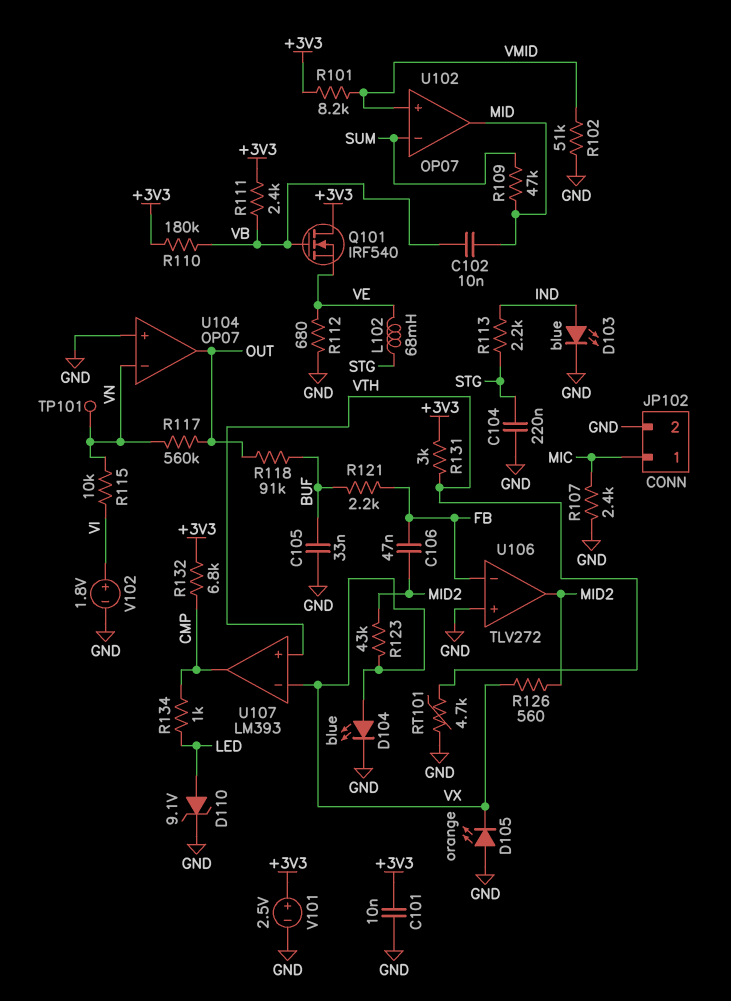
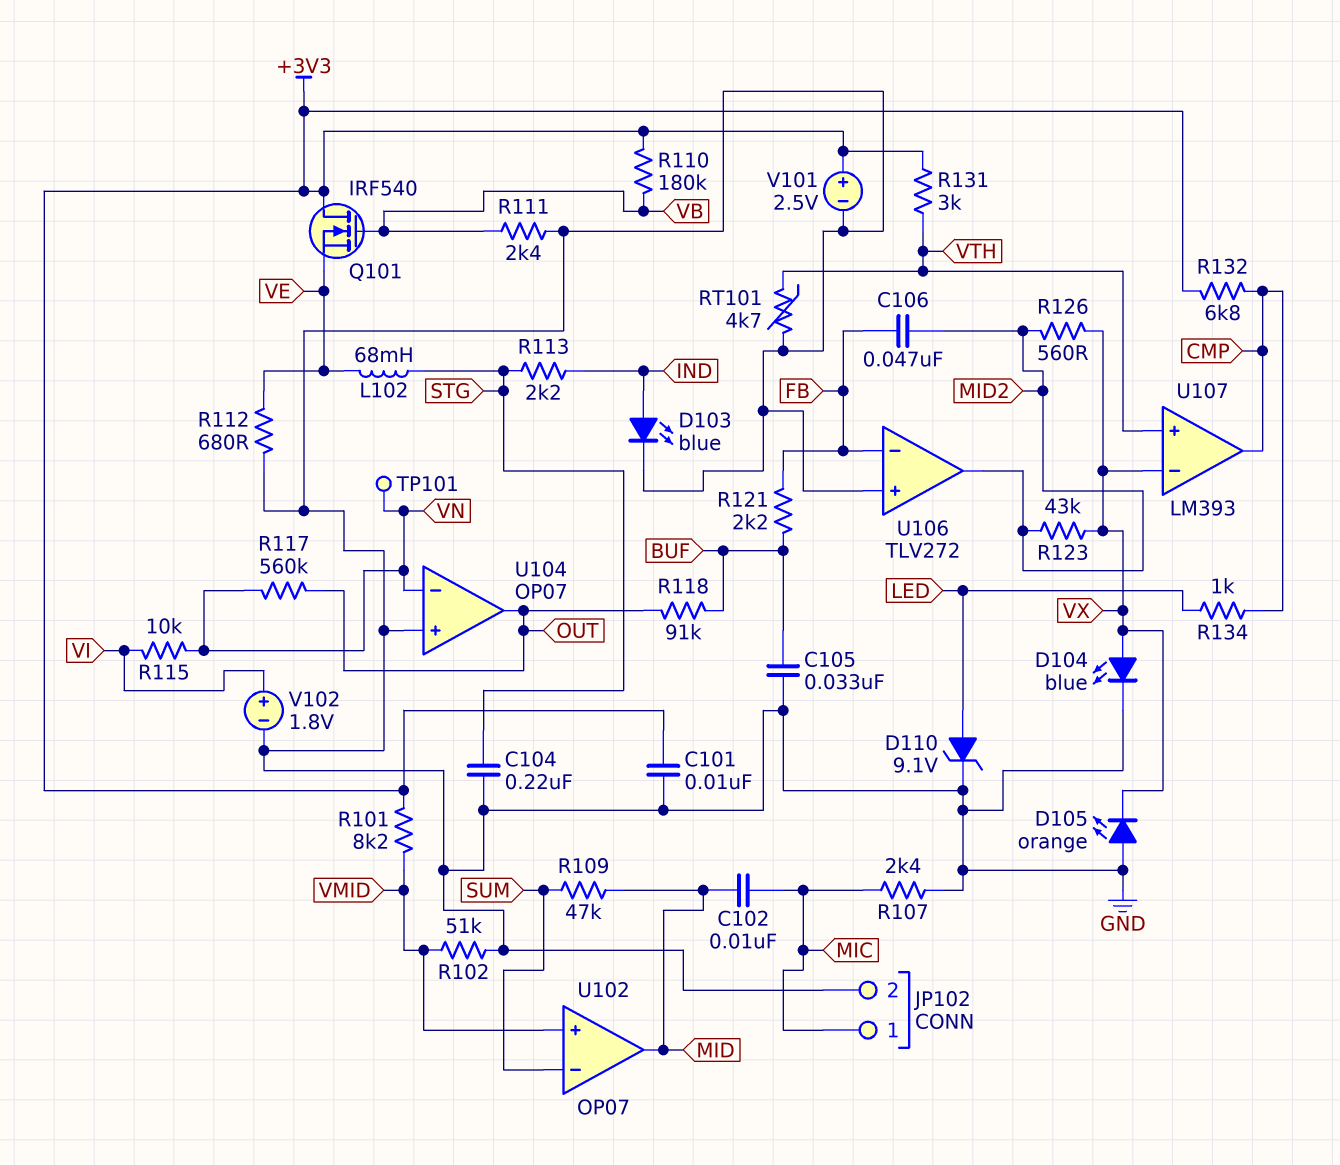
C102: 10nF (MID, VB) -> 10nF (MIC, MID)
R111: 2.4k (+3V3, VB) -> 2.4k (GND, VB)

